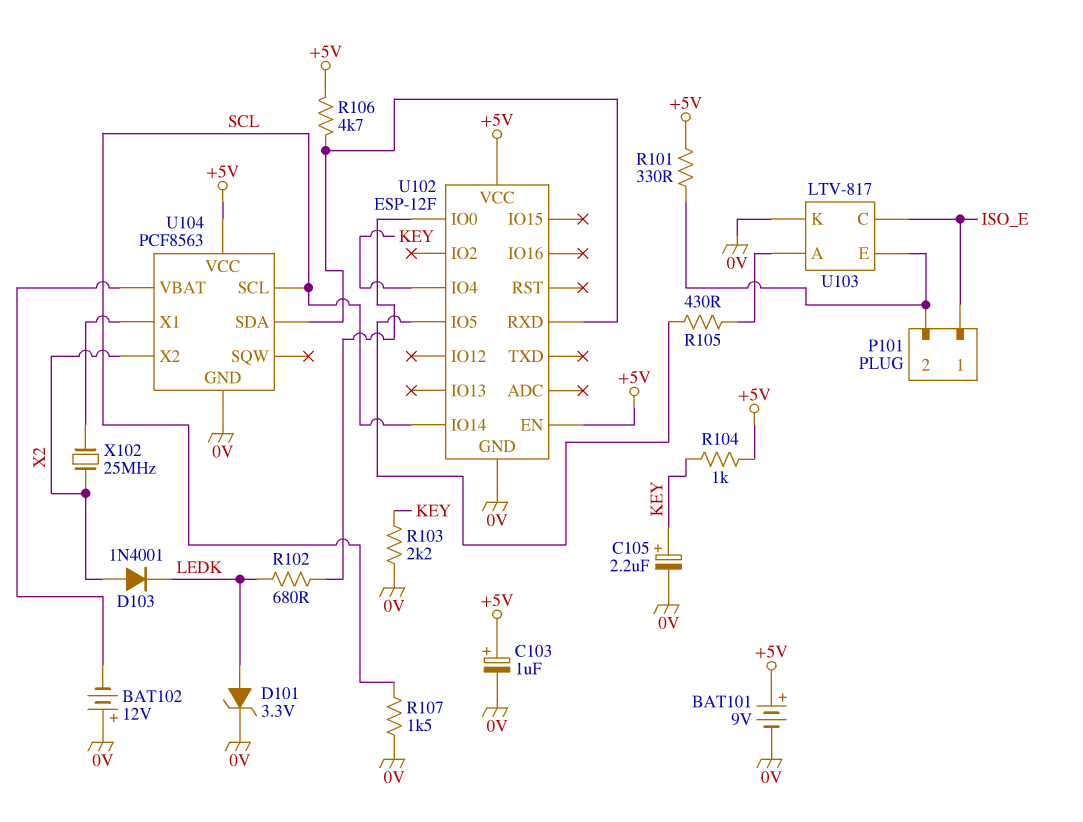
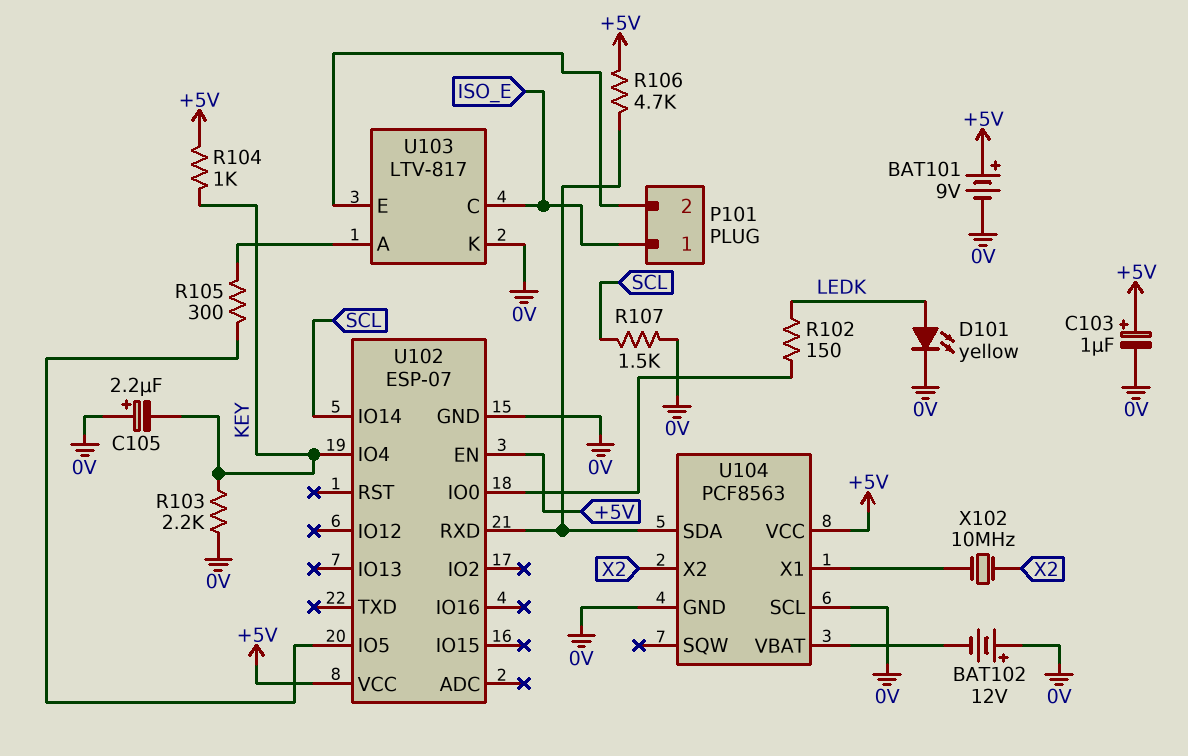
C105: 2.2uF (plus KEY, minus 0V) -> 2.2uF (plus 0V, minus KEY)
D101: zener 3.3V (A LEDK, K 0V) -> LED yellow (A LEDK, K 0V)
D103: diode 1N4001 (A X2, K LEDK) -> none
R101: 330 (+5V, P101/2) -> none
R102: 680 (LEDK, U102/IO0) -> 150 (LEDK, U102/IO0)
R105: 430 (U102/IO5, U103/A) -> 300 (U102/IO5, U103/A)
U102: ESP-12F -> ESP-07
U104 pin SCL: SCL -> 0V
X102: 25MHz (U104/X1, X2) -> 10MHz (U104/X1, X2)

